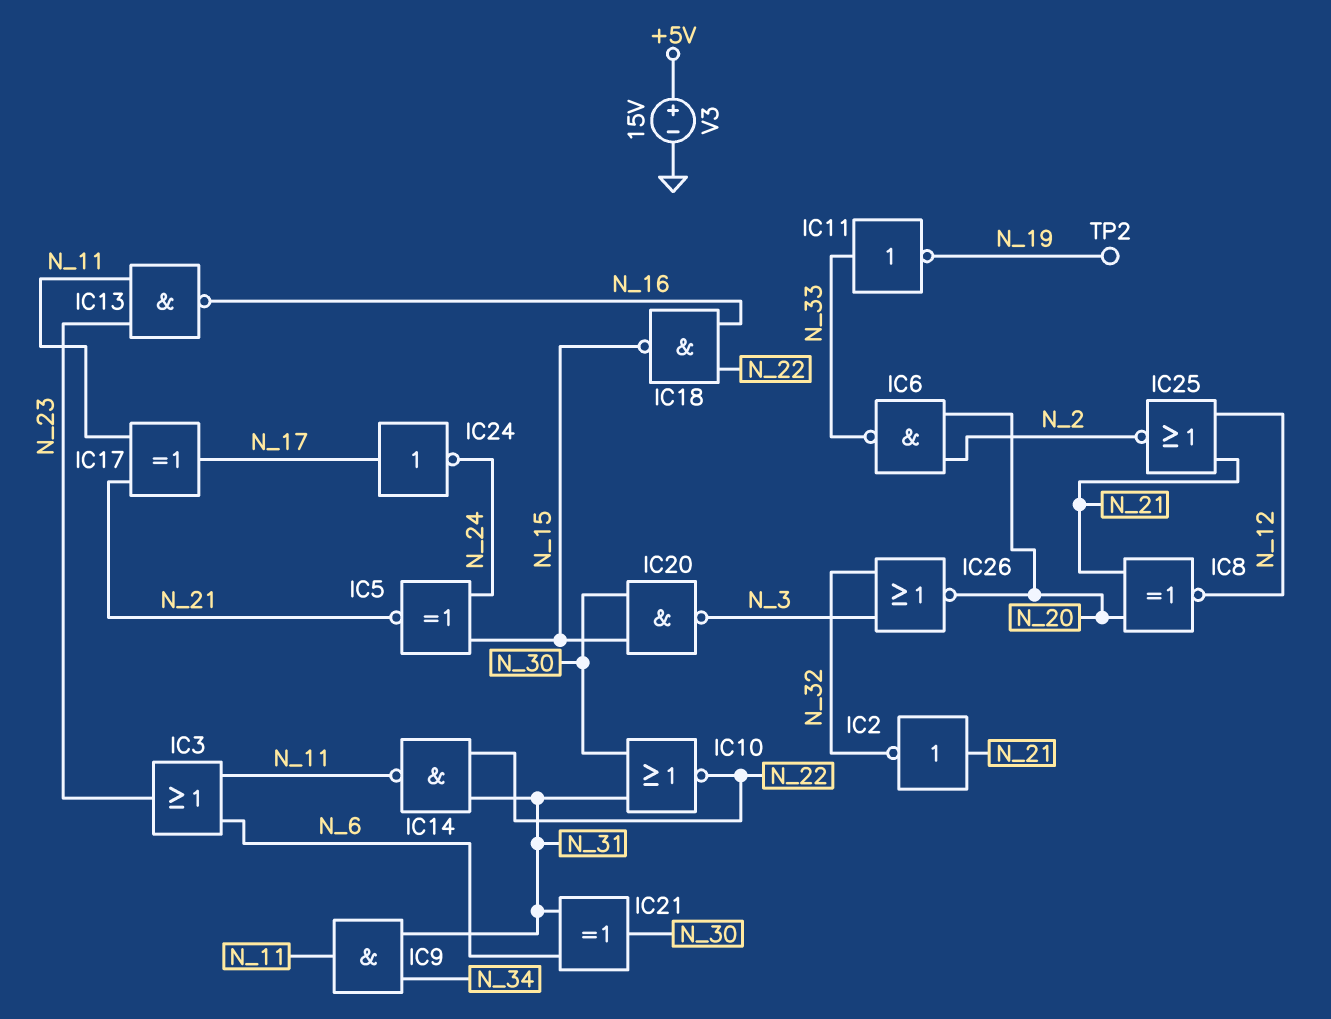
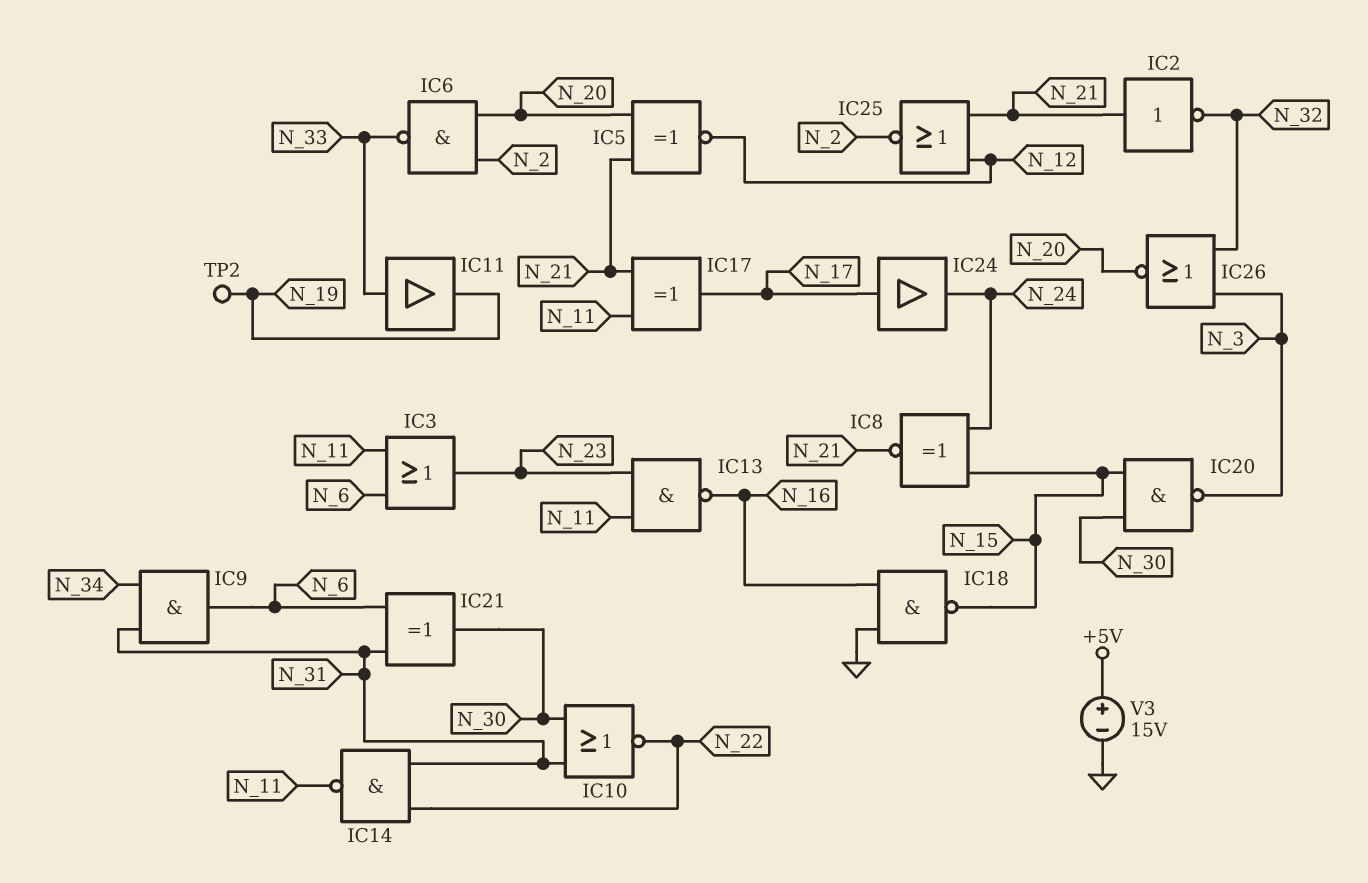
IC5: XNOR (in N_15, in N_24, out N_21) -> XNOR (in N_20, in N_21, out N_12)
IC8: XNOR (in N_20, in N_21, out N_12) -> XNOR (in N_15, in N_24, out N_21)
IC9: AND (in N_31, in N_34, out N_11) -> AND (in N_31, in N_34, out N_6)
IC11: NOT (in N_33, out N_19) -> buffer (in N_33, out N_19)
IC18: NAND (in N_16, in N_22, out N_15) -> NAND (in GND, in N_16, out N_15)
IC24: NOT (in N_17, out N_24) -> buffer (in N_17, out N_24)

